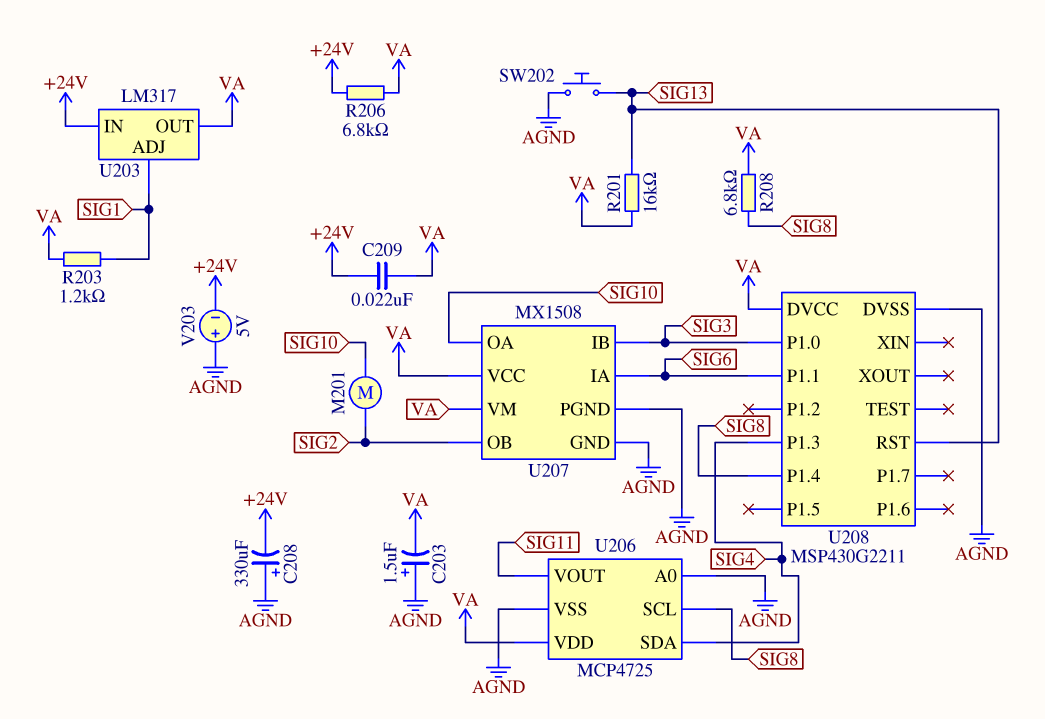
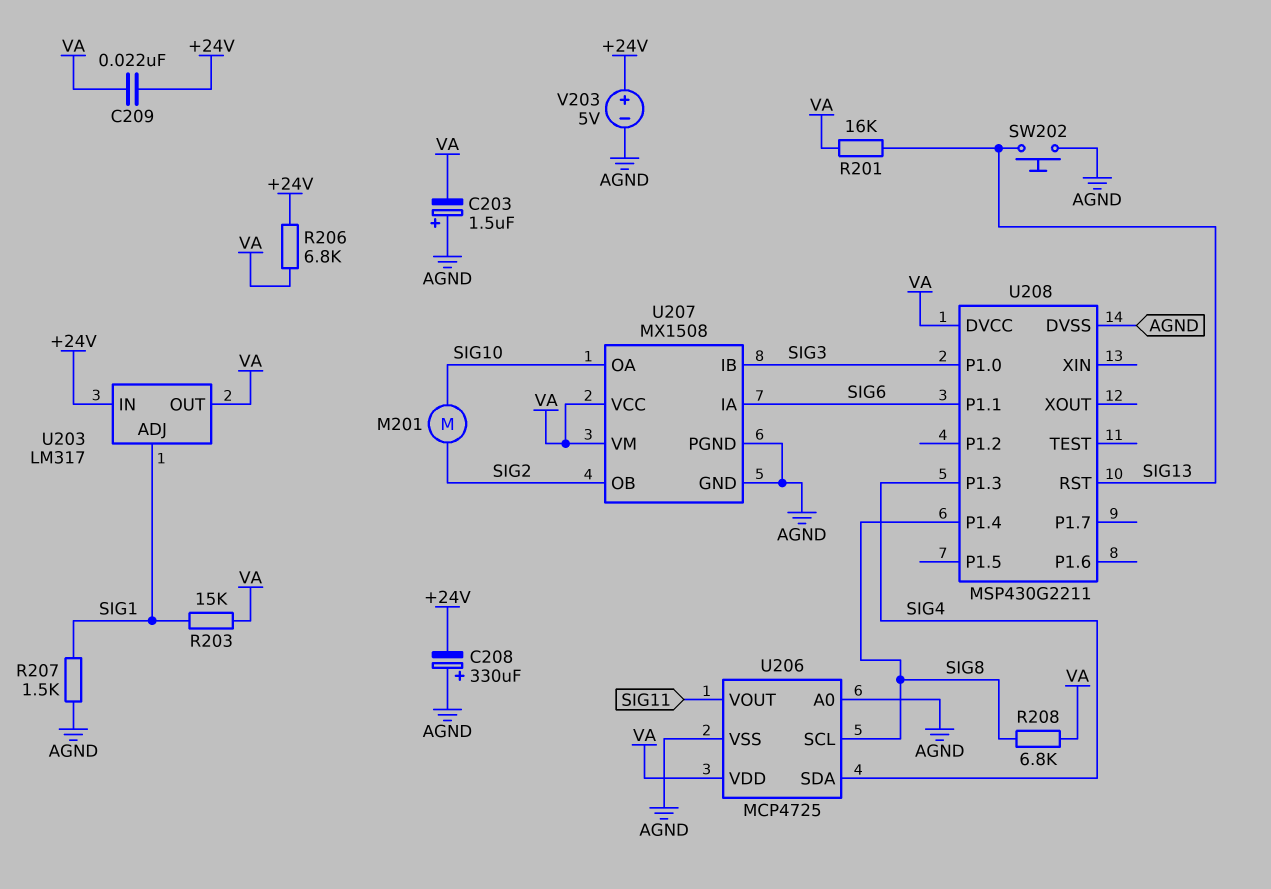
R203: 1.2k (SIG1, VA) -> 15k (SIG1, VA)
R207: none -> 1.5k (AGND, SIG1)
V203: 5V (plus AGND, minus +24V) -> 5V (plus +24V, minus AGND)

